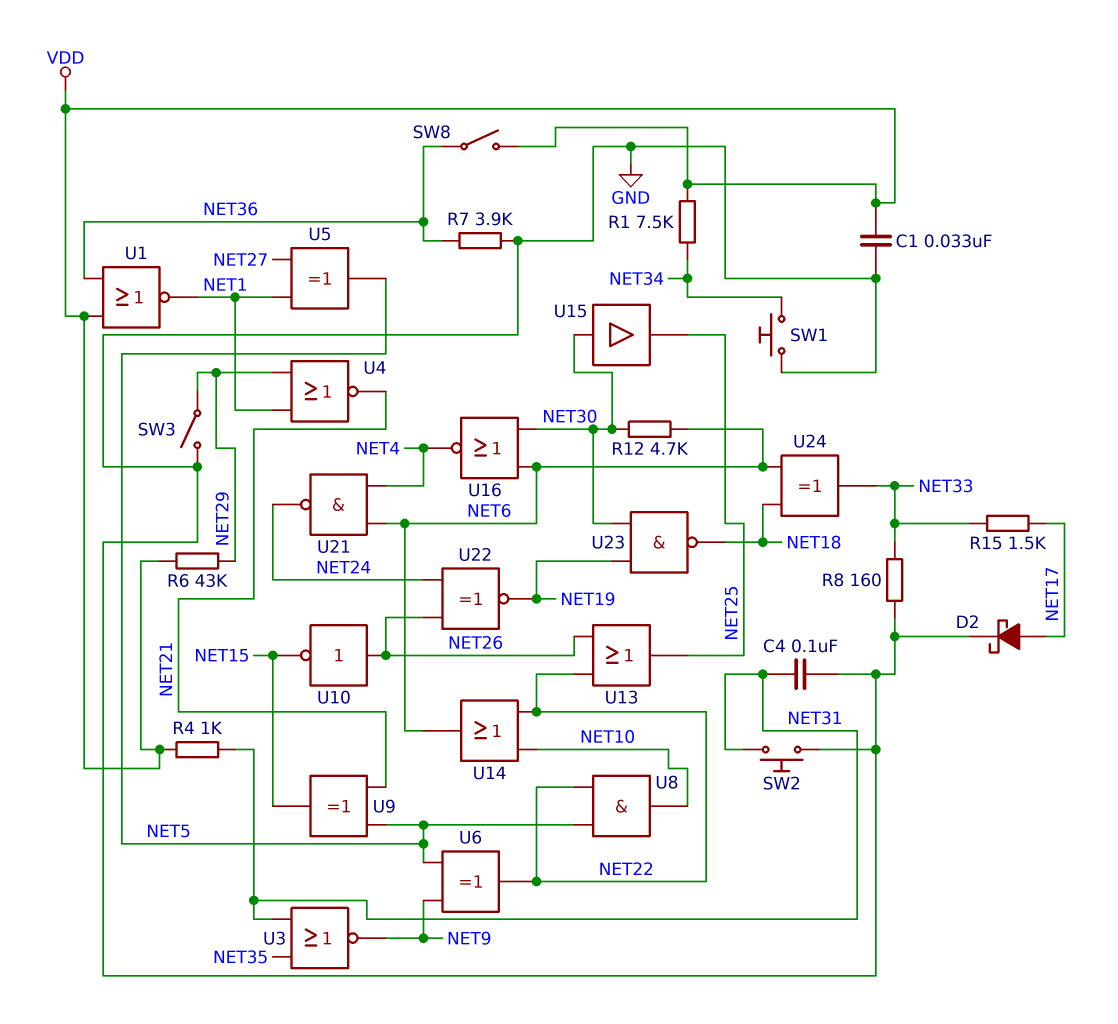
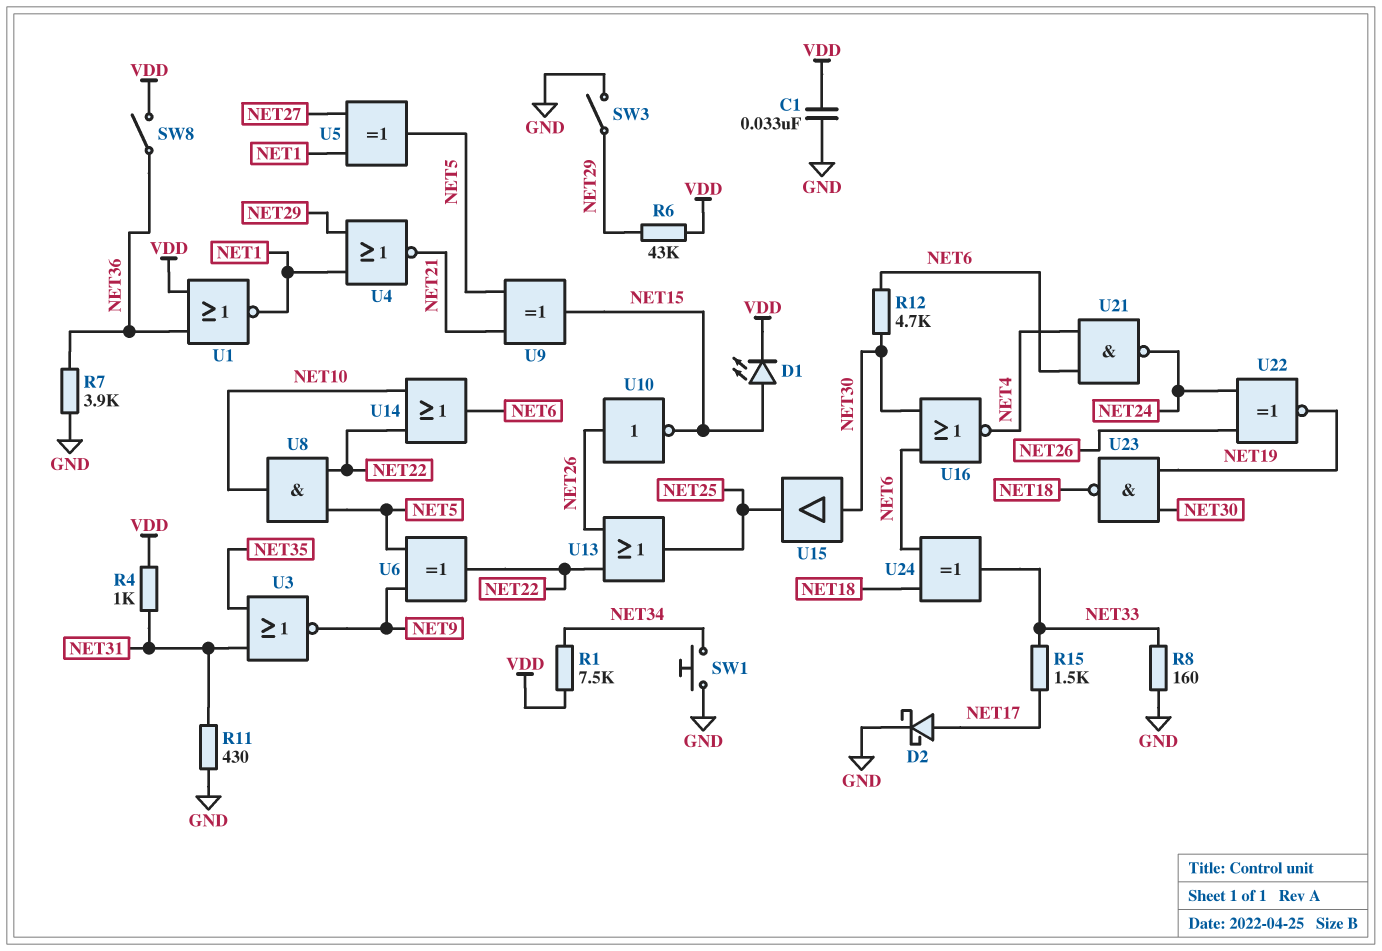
C4: 100nF (GND, NET31) -> none
D1: none -> LED (A NET15, K VDD)
R11: none -> 430 (GND, NET31)
SW2: button (GND, NET31) -> none

